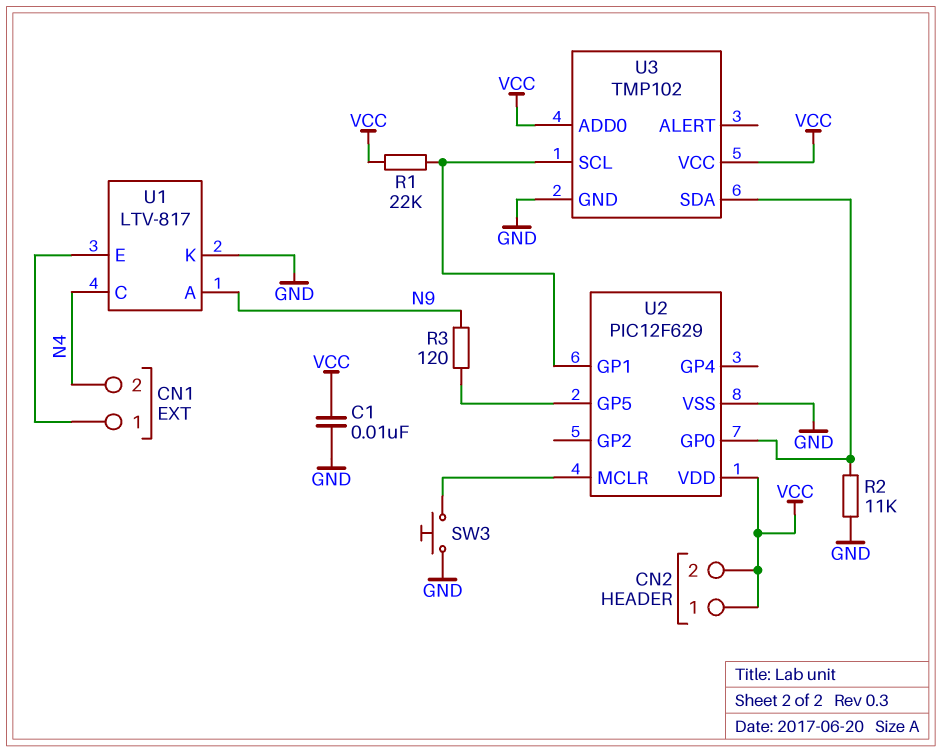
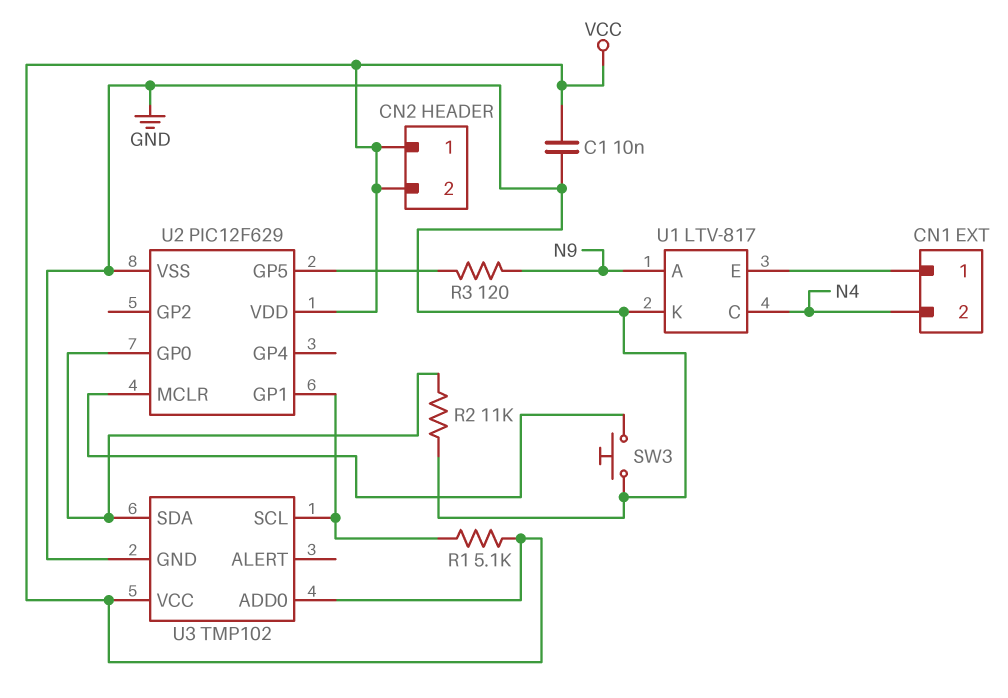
R1: 22k (U2/GP1, VCC) -> 5.1k (U2/GP1, VCC)

